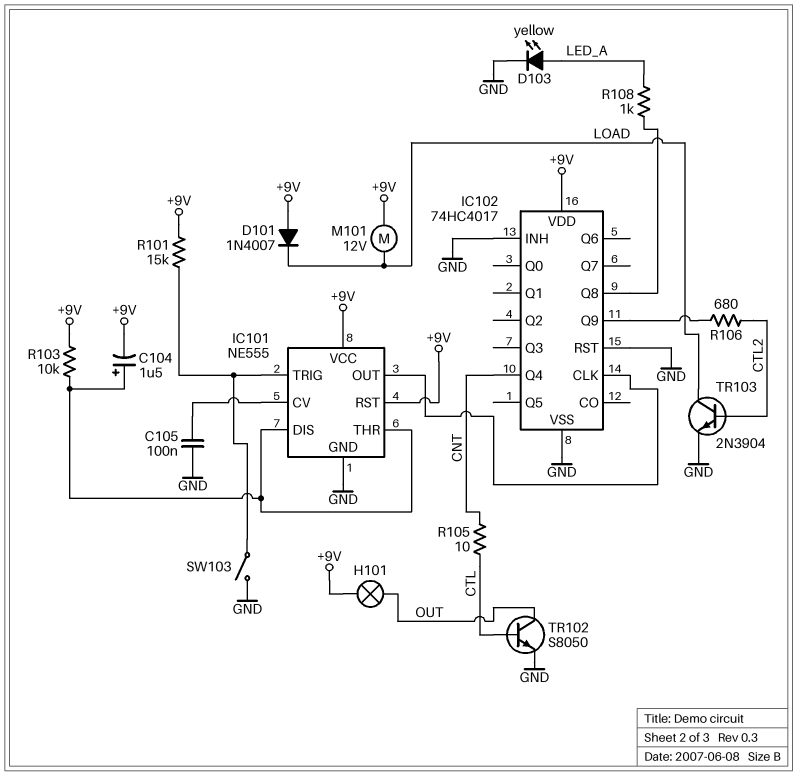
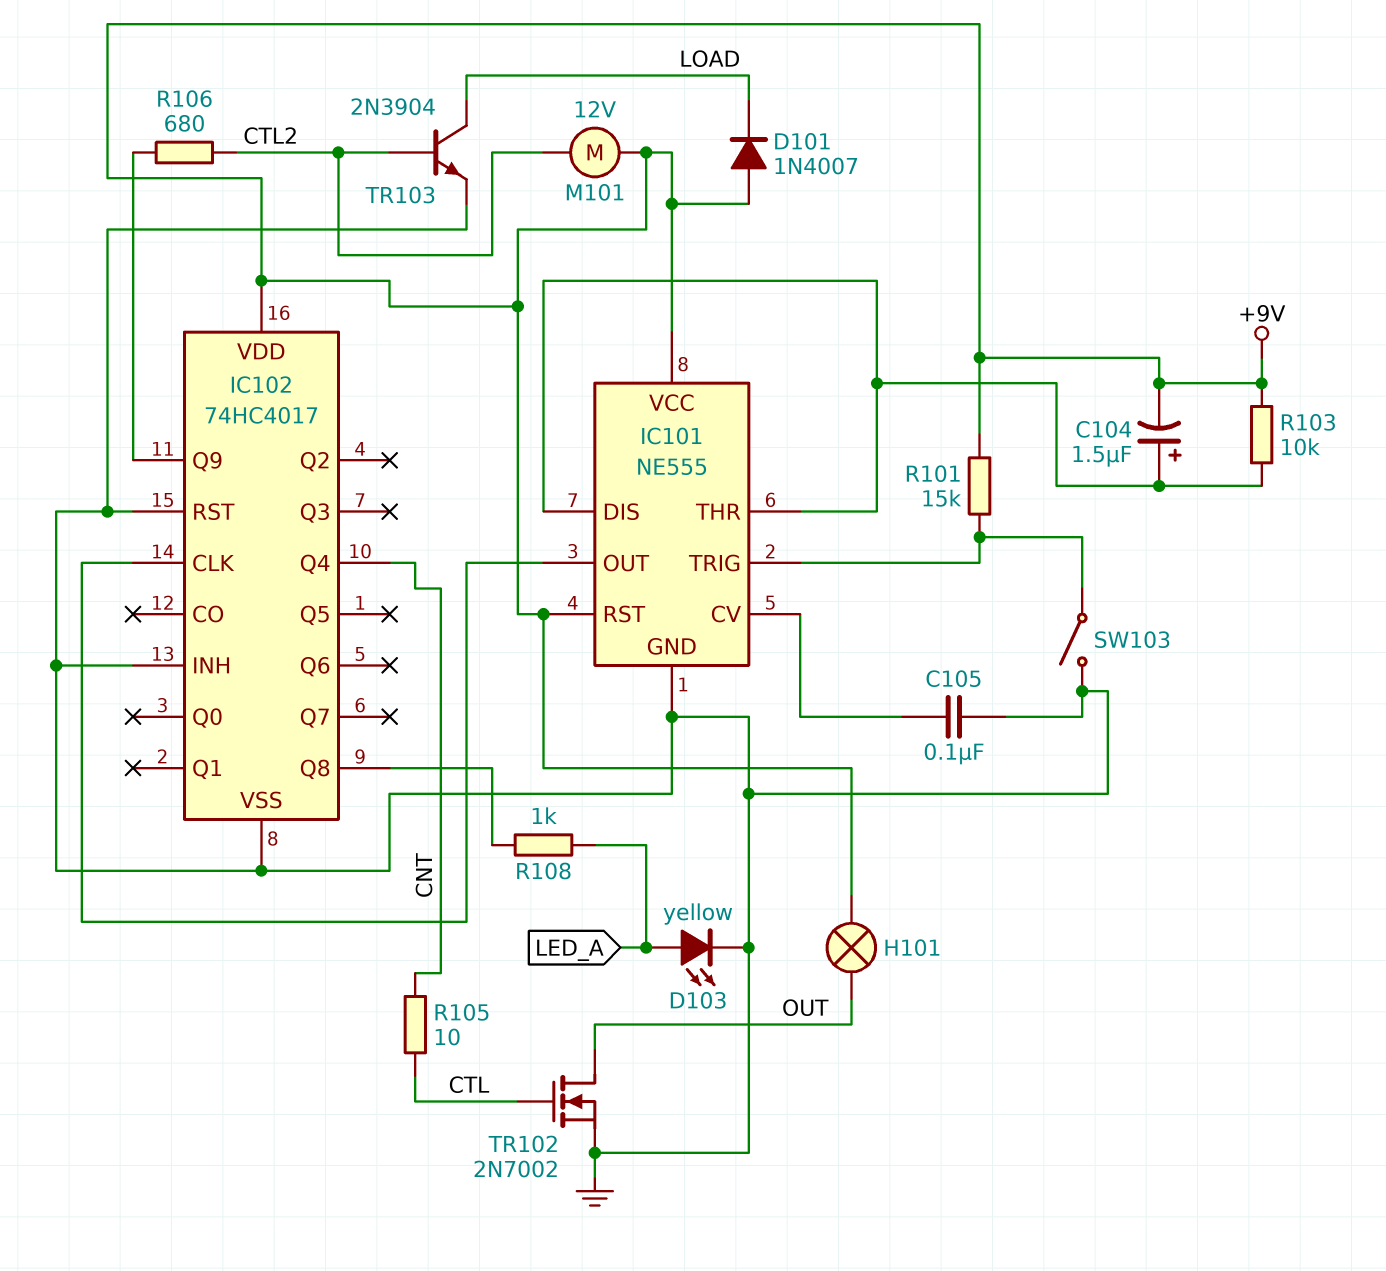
M101: motor 12V (+9V, LOAD) -> motor 12V (+9V, CTL2)
TR102: NPN S8050 (B CTL, C OUT, E GND) -> NMOS 2N7002 (G CTL, D OUT, S GND)

